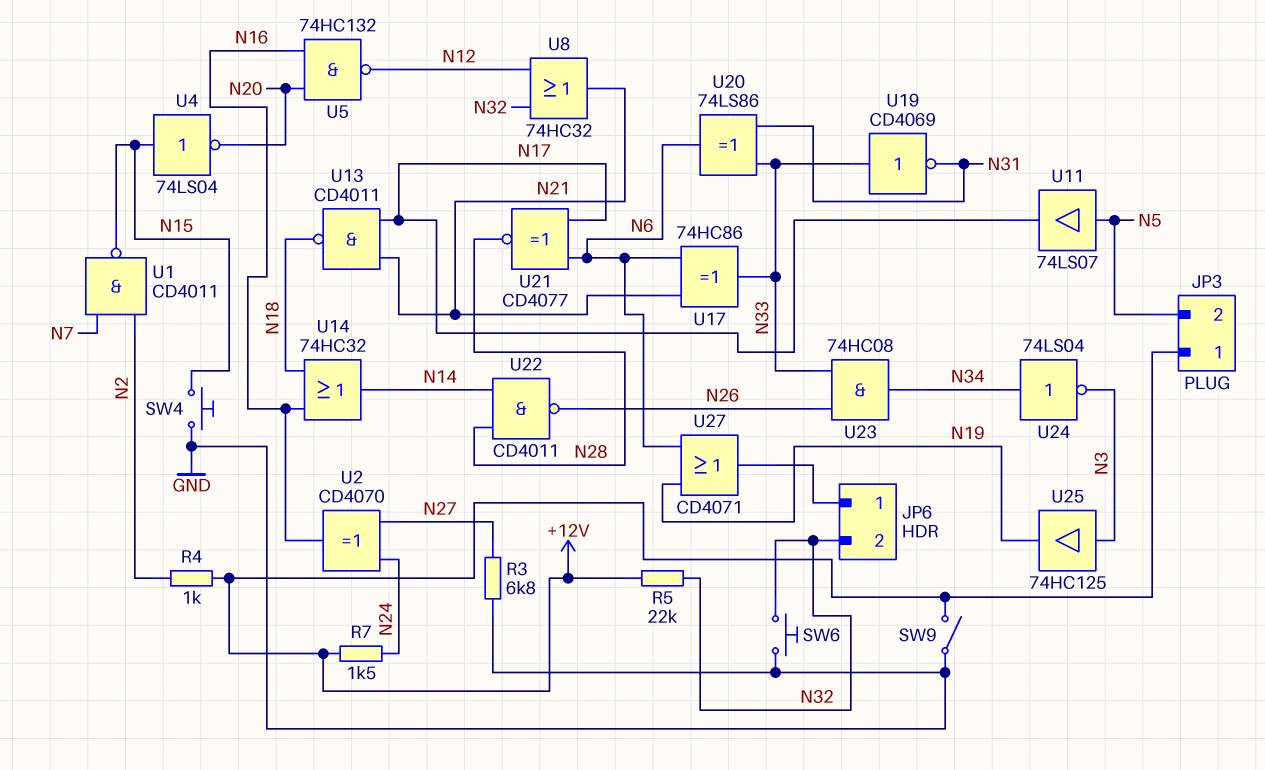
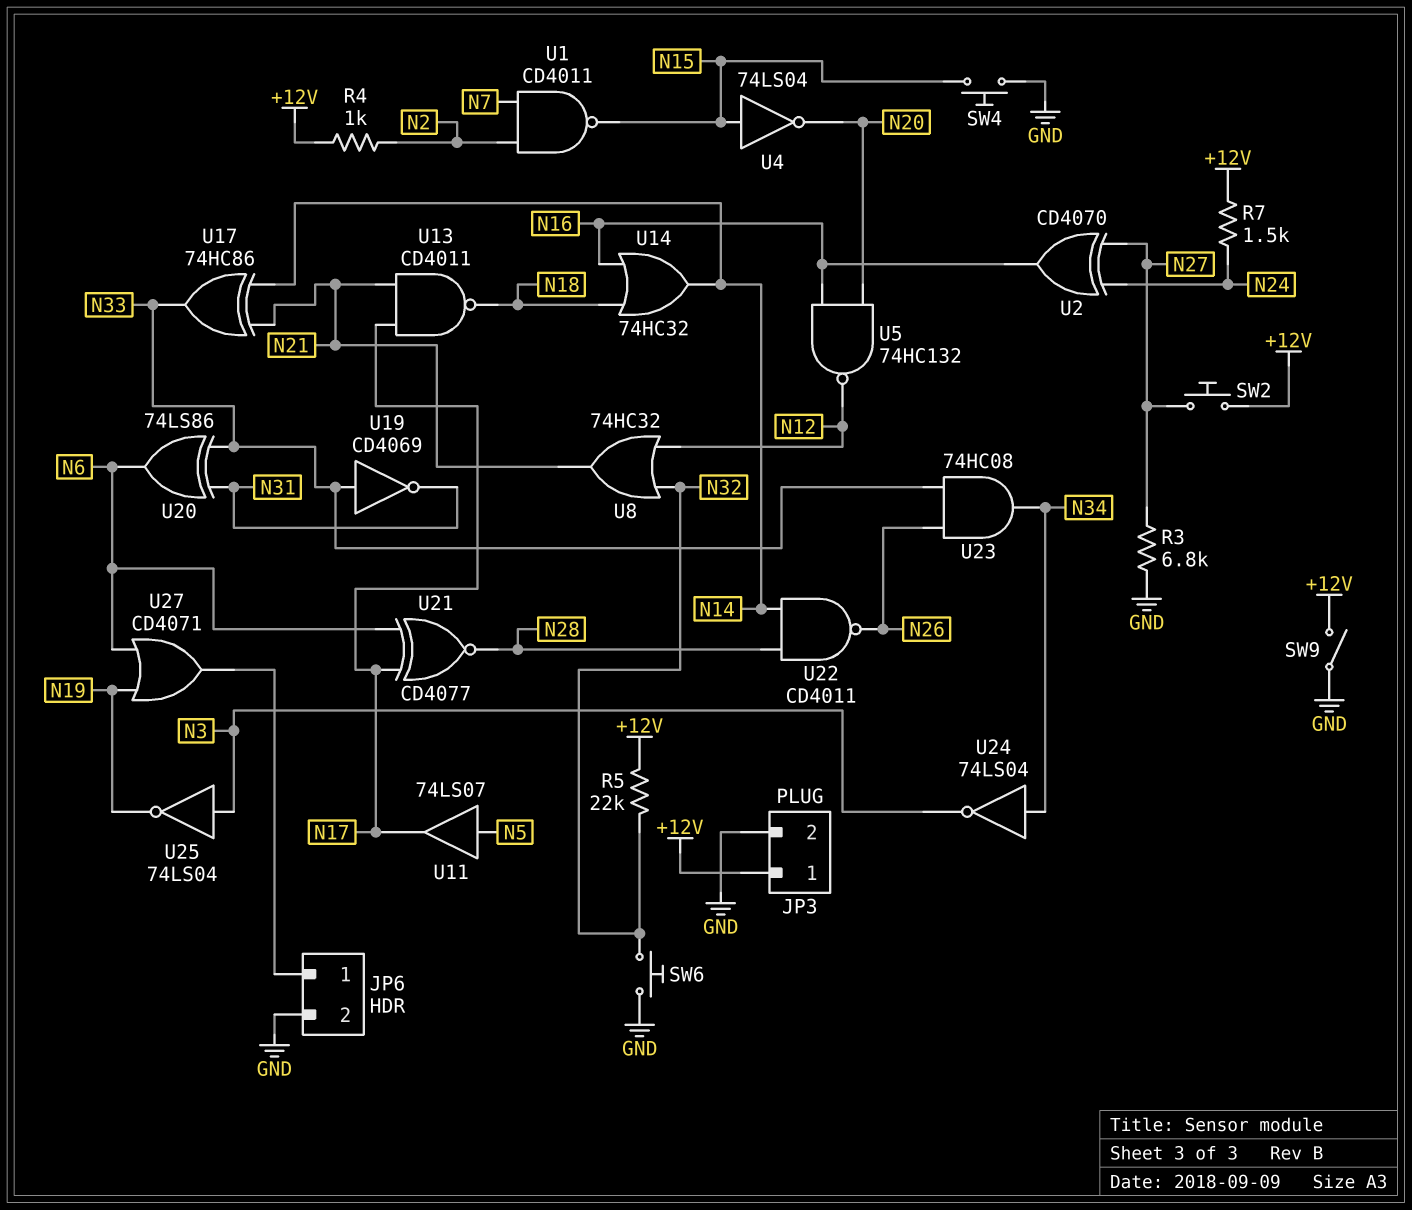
JP3 pin 2: N5 -> GND
JP6 pin 2: N32 -> GND
SW2: none -> button (+12V, N27)
U17: XOR 74HC86 (in N6, in N21, out N33) -> XOR 74HC86 (in N14, in N21, out N33)
U25: buffer 74HC125 (in N3, out N19) -> NOT 74LS04 (in N3, out N19)

